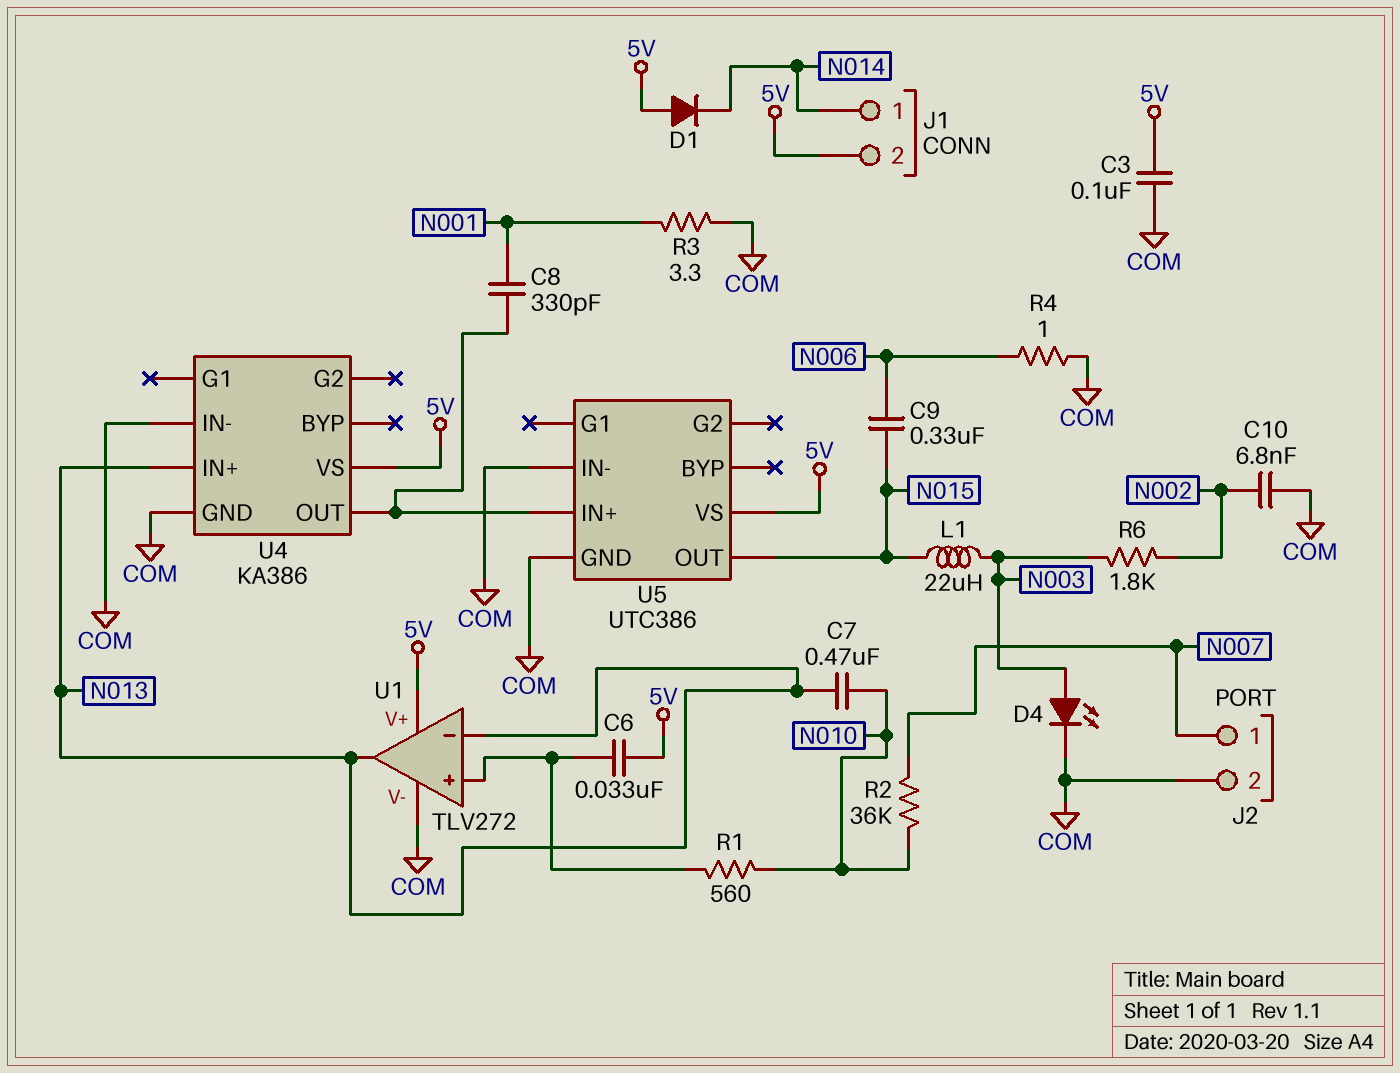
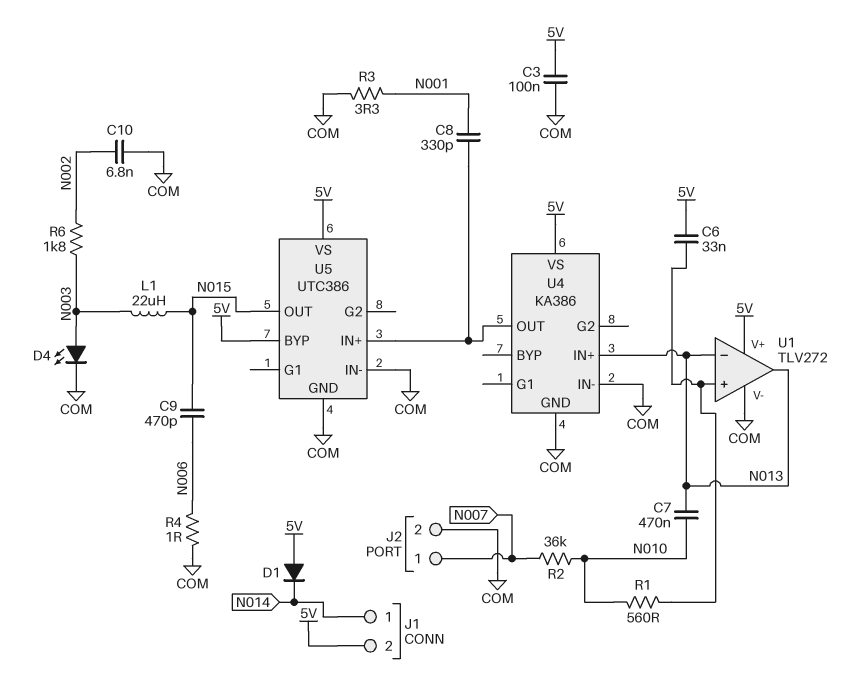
C9: 330nF (N006, N015) -> 470pF (N006, N015)
U5 pin BYP: none -> 5V

